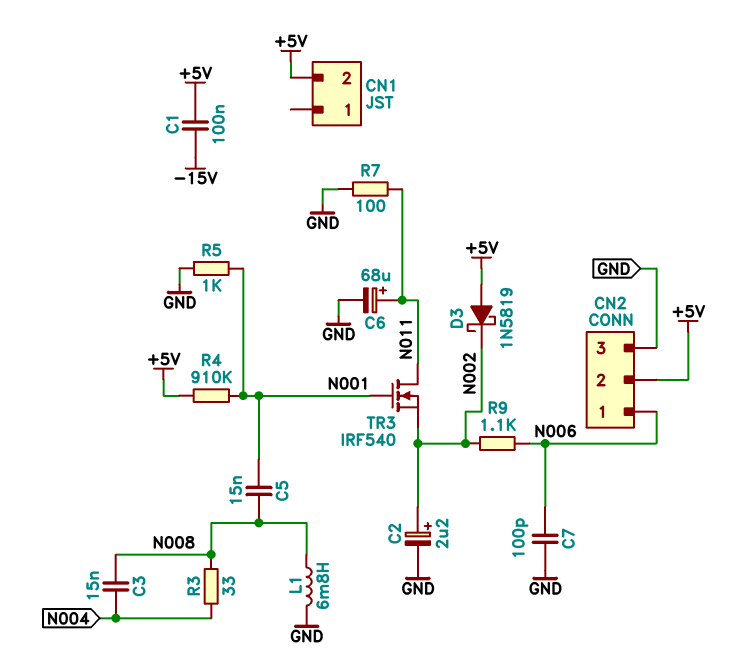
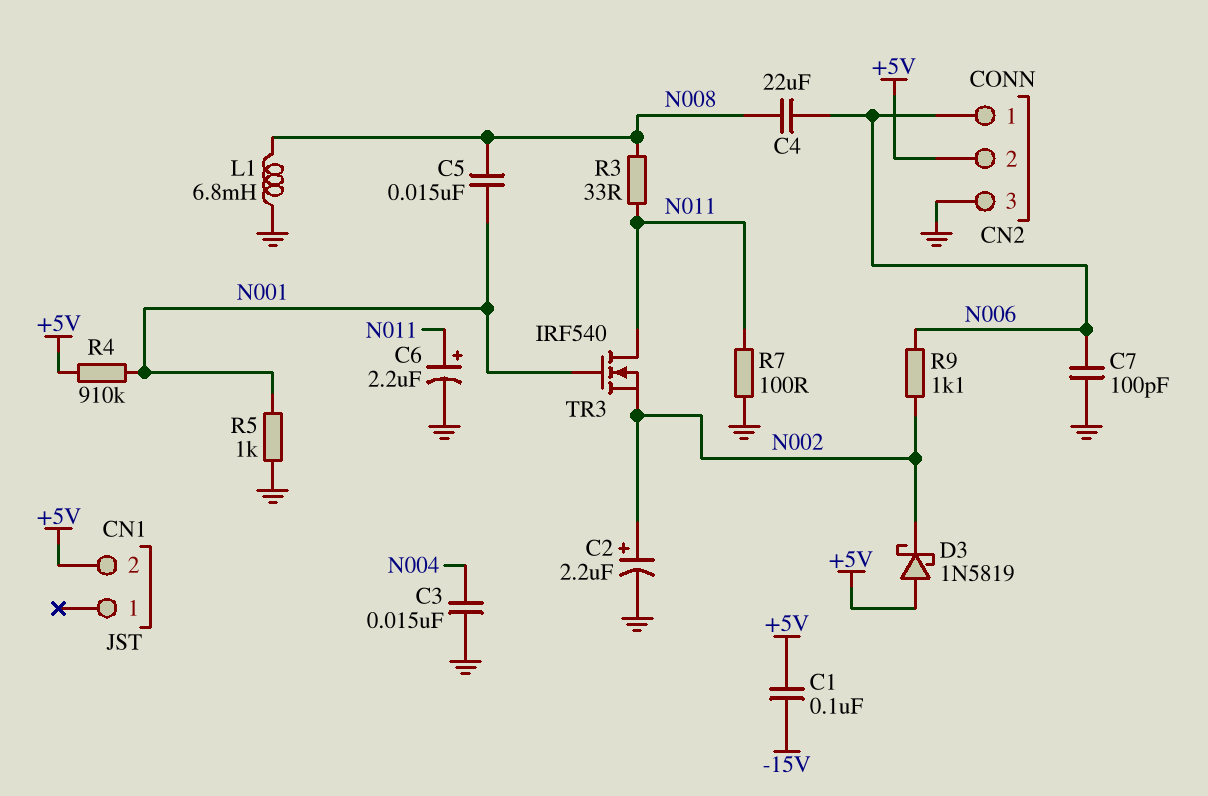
C3: 15nF (N004, N008) -> 15nF (GND, N004)
C4: none -> 22uF (N006, N008)
C6: 68uF (plus N011, minus GND) -> 2.2uF (plus N011, minus GND)
R3: 33 (N004, N008) -> 33 (N008, N011)

